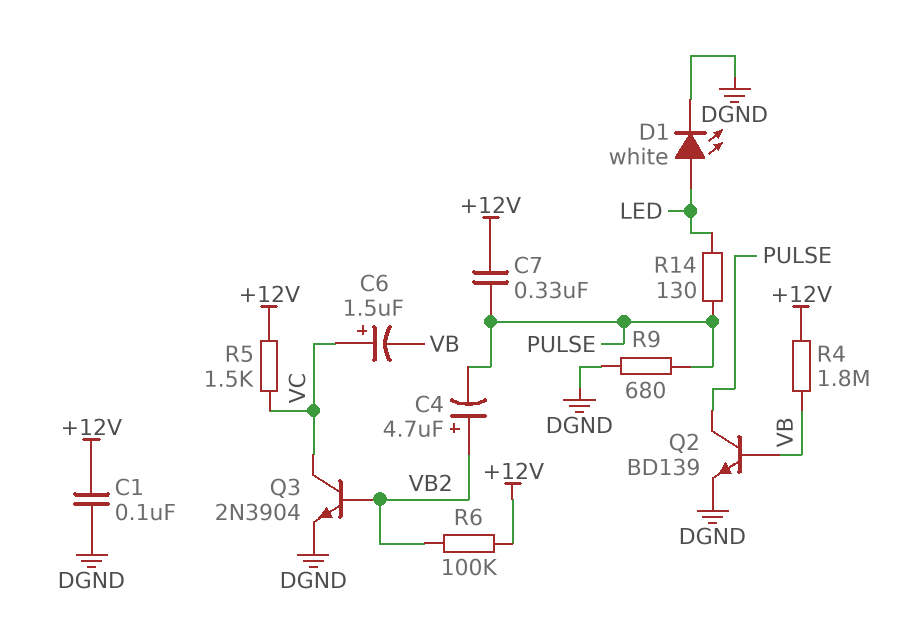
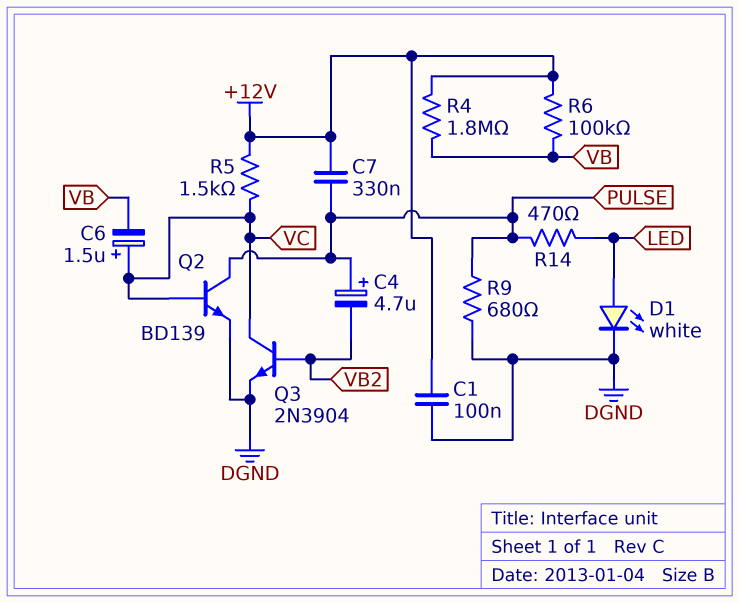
C4: 4.7uF (plus VB2, minus PULSE) -> 4.7uF (plus PULSE, minus VB2)
Q2: NPN BD139 (B VB, C PULSE, E DGND) -> NPN BD139 (B VC, C PULSE, E DGND)
R6: 100k (+12V, VB2) -> 100k (+12V, VB)
R14: 130 (LED, PULSE) -> 470 (LED, PULSE)

